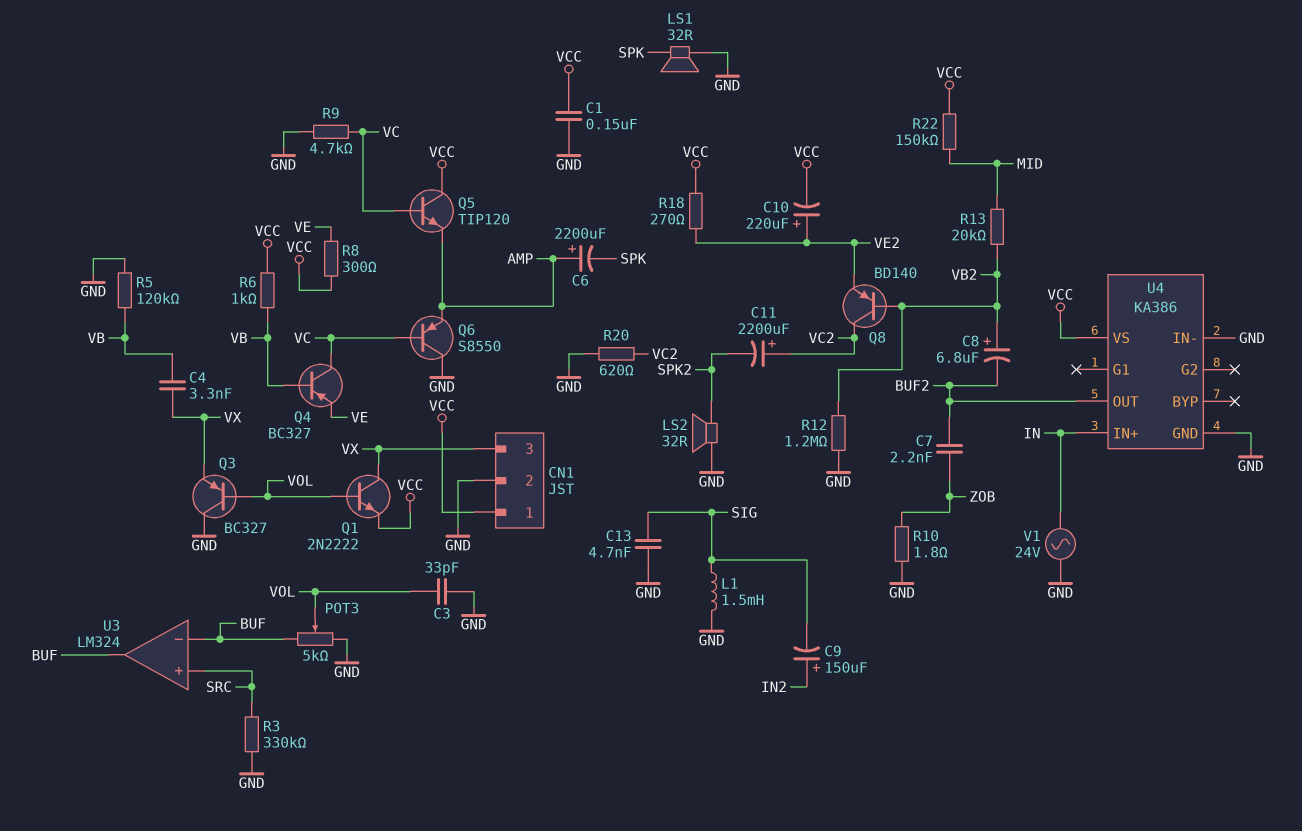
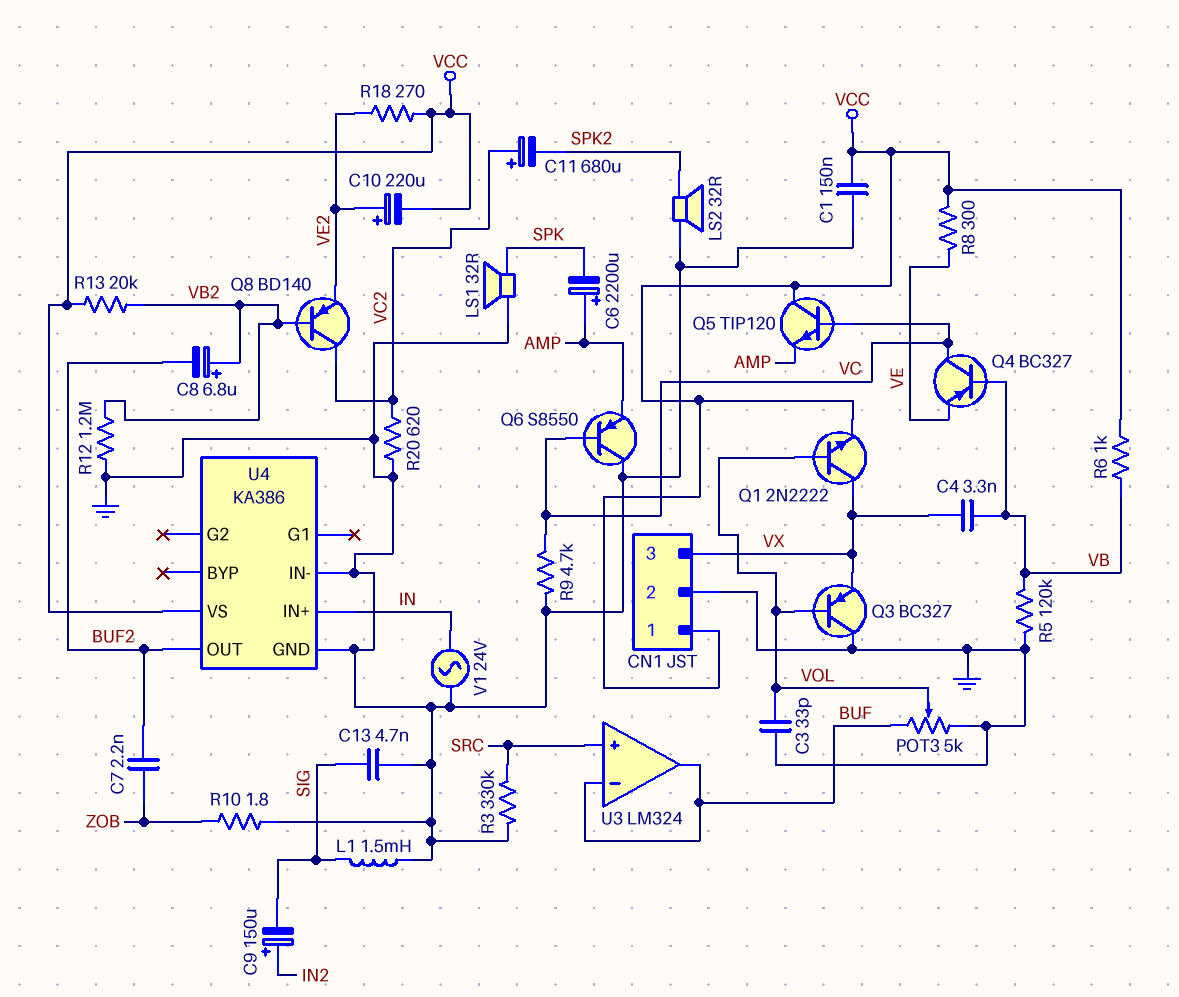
C11: 2200uF (plus VC2, minus SPK2) -> 680uF (plus VC2, minus SPK2)
R13: 20k (MID, VB2) -> 20k (VB2, VCC)
R22: 150k (MID, VCC) -> none

